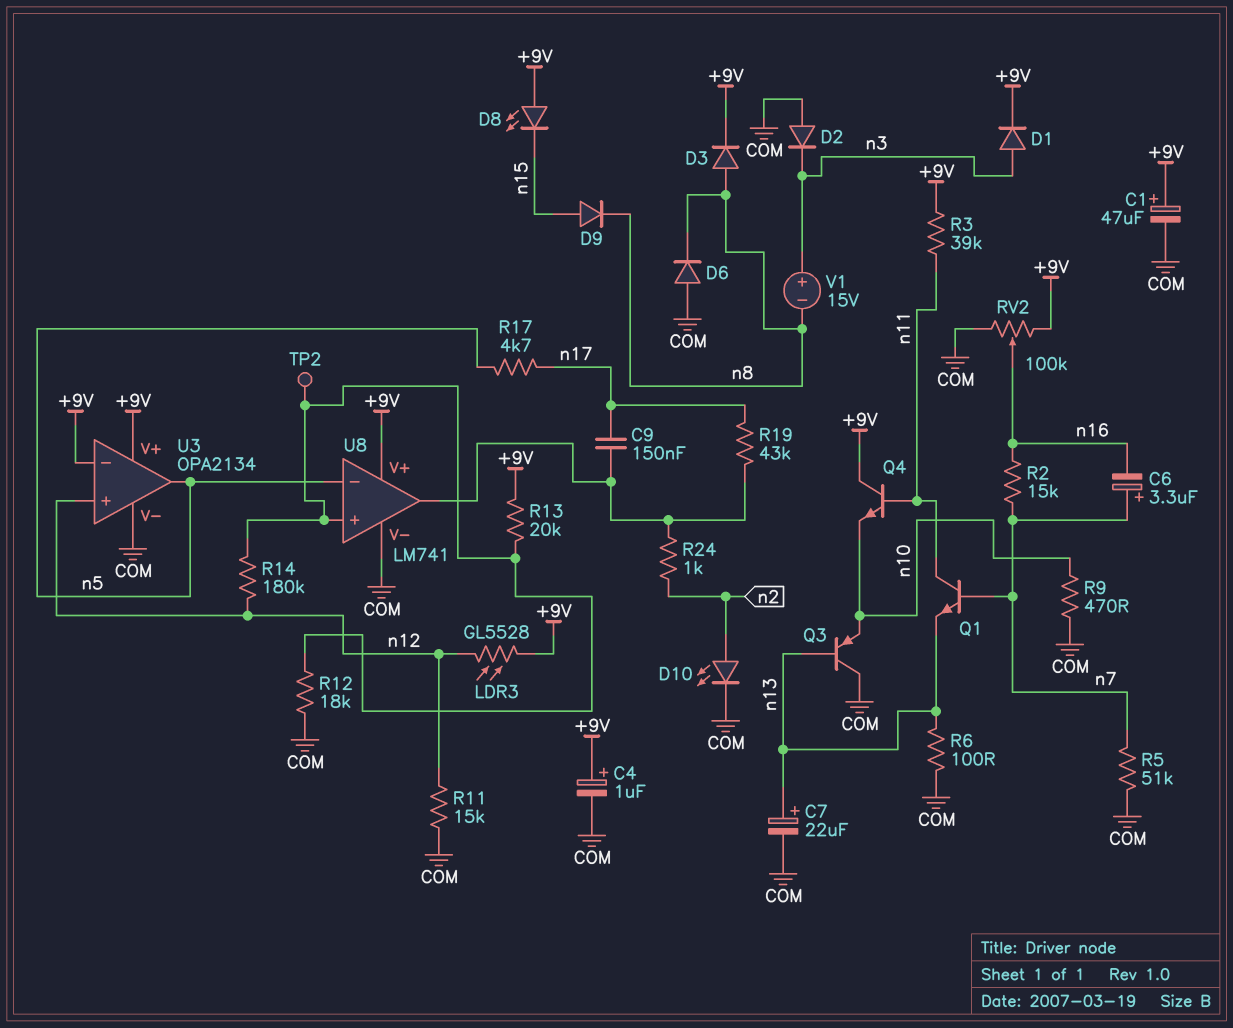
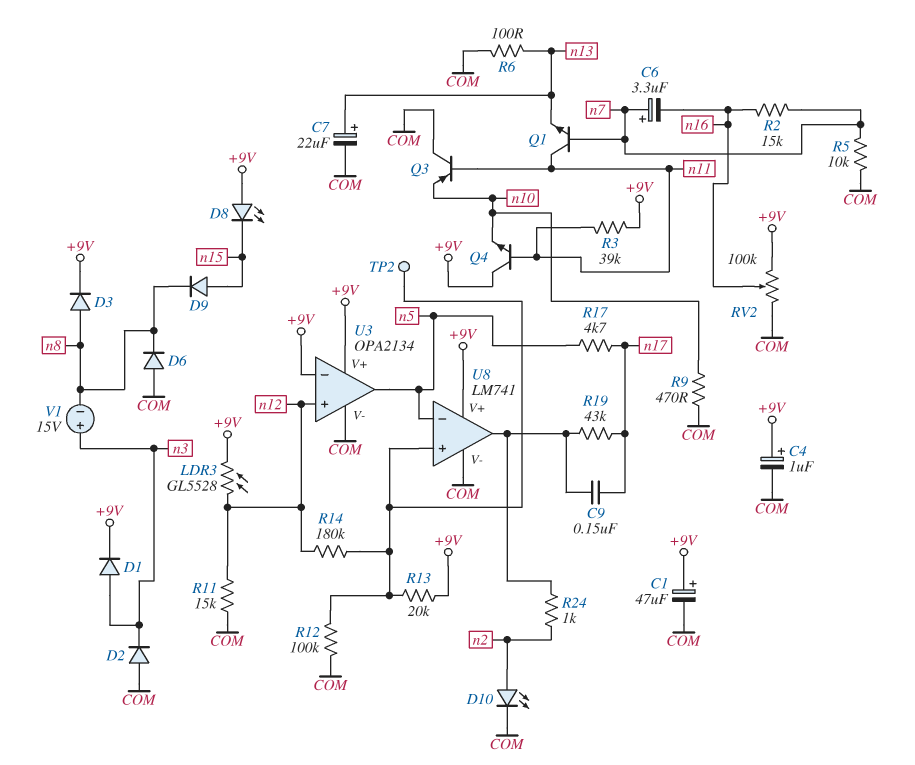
Q3: PNP (B n13, C COM, E n10) -> PNP (B n11, C COM, E n10)
R5: 51k (COM, n7) -> 10k (COM, n7)
R12: 18k (COM, U8/in+) -> 100k (COM, U8/in+)

